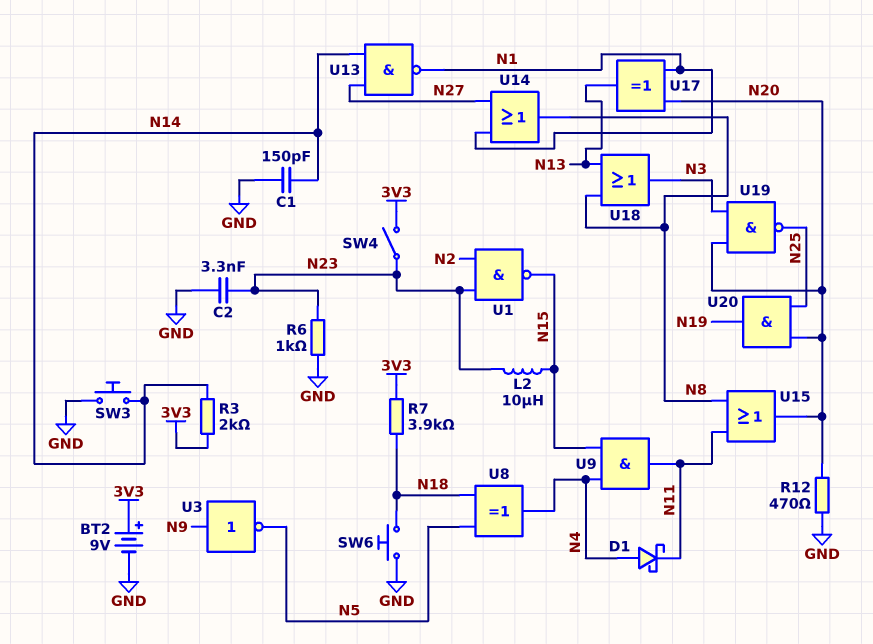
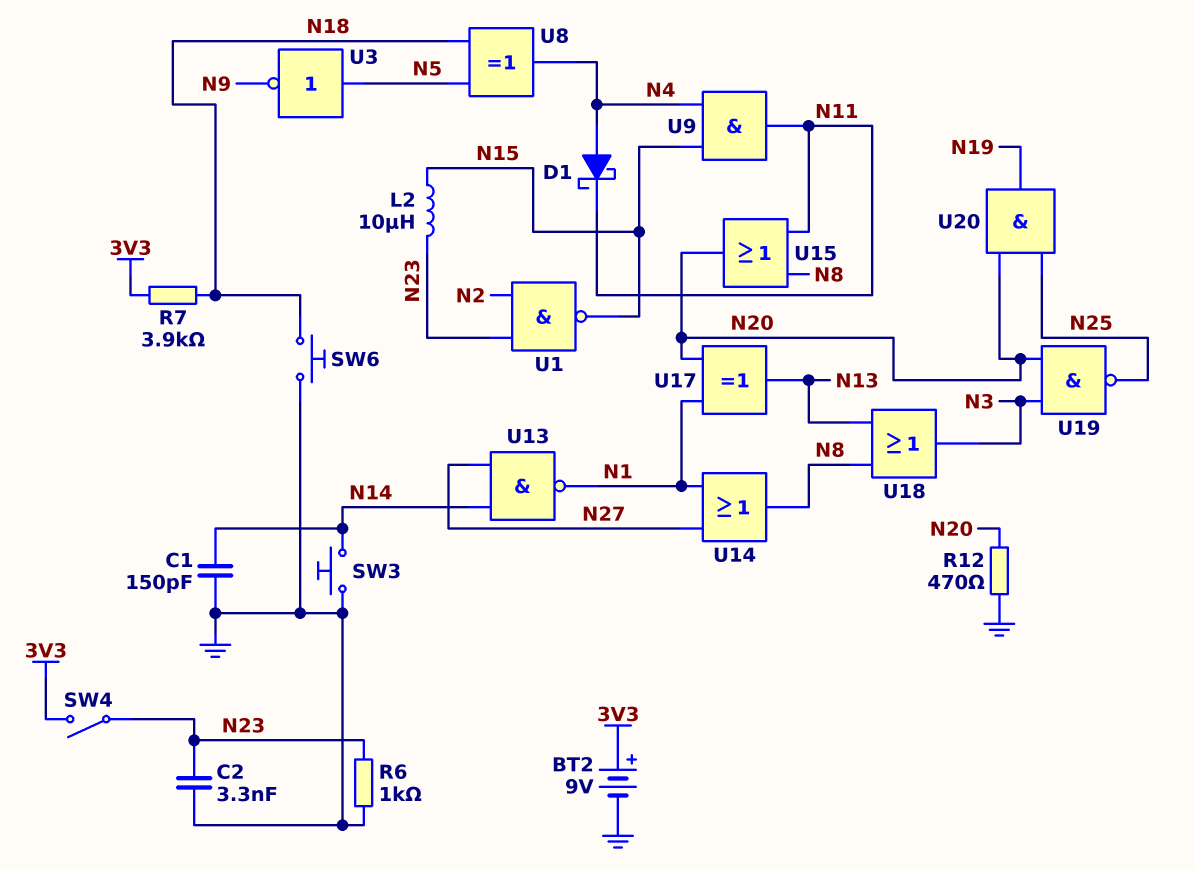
R3: 2k (3V3, N14) -> none
U3: NOT (in N9, out N5) -> NOT (in N5, out N9)

